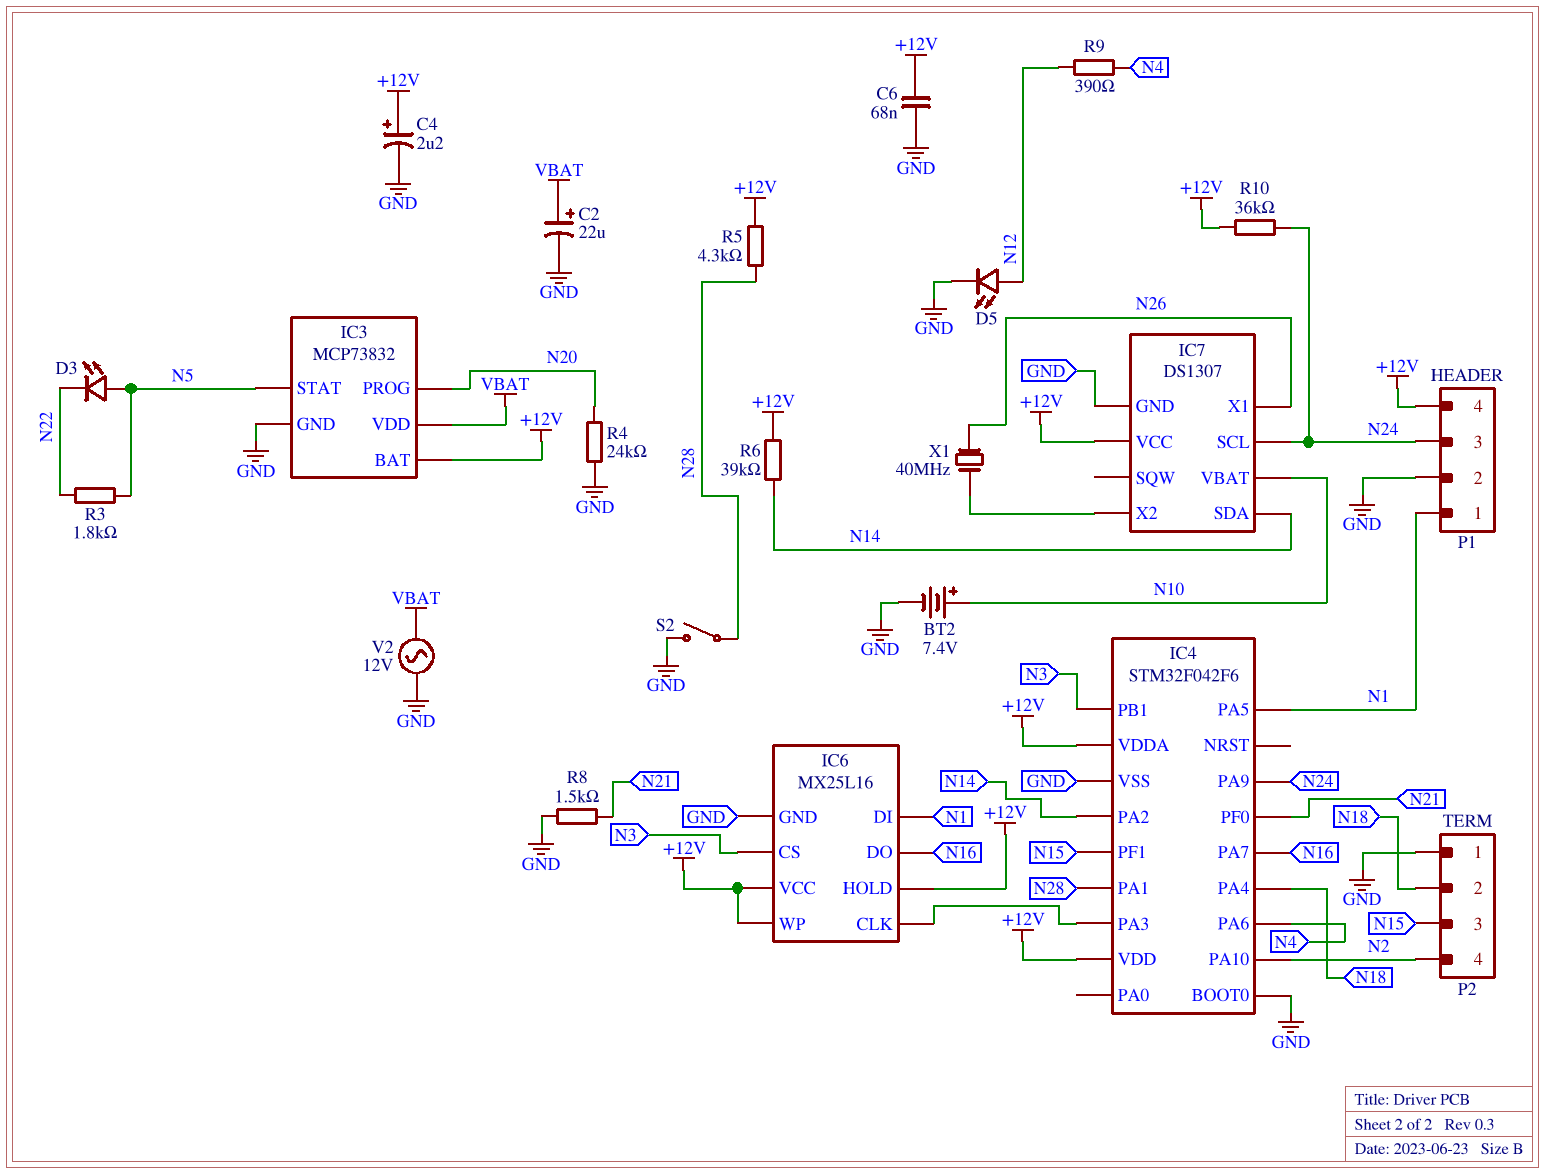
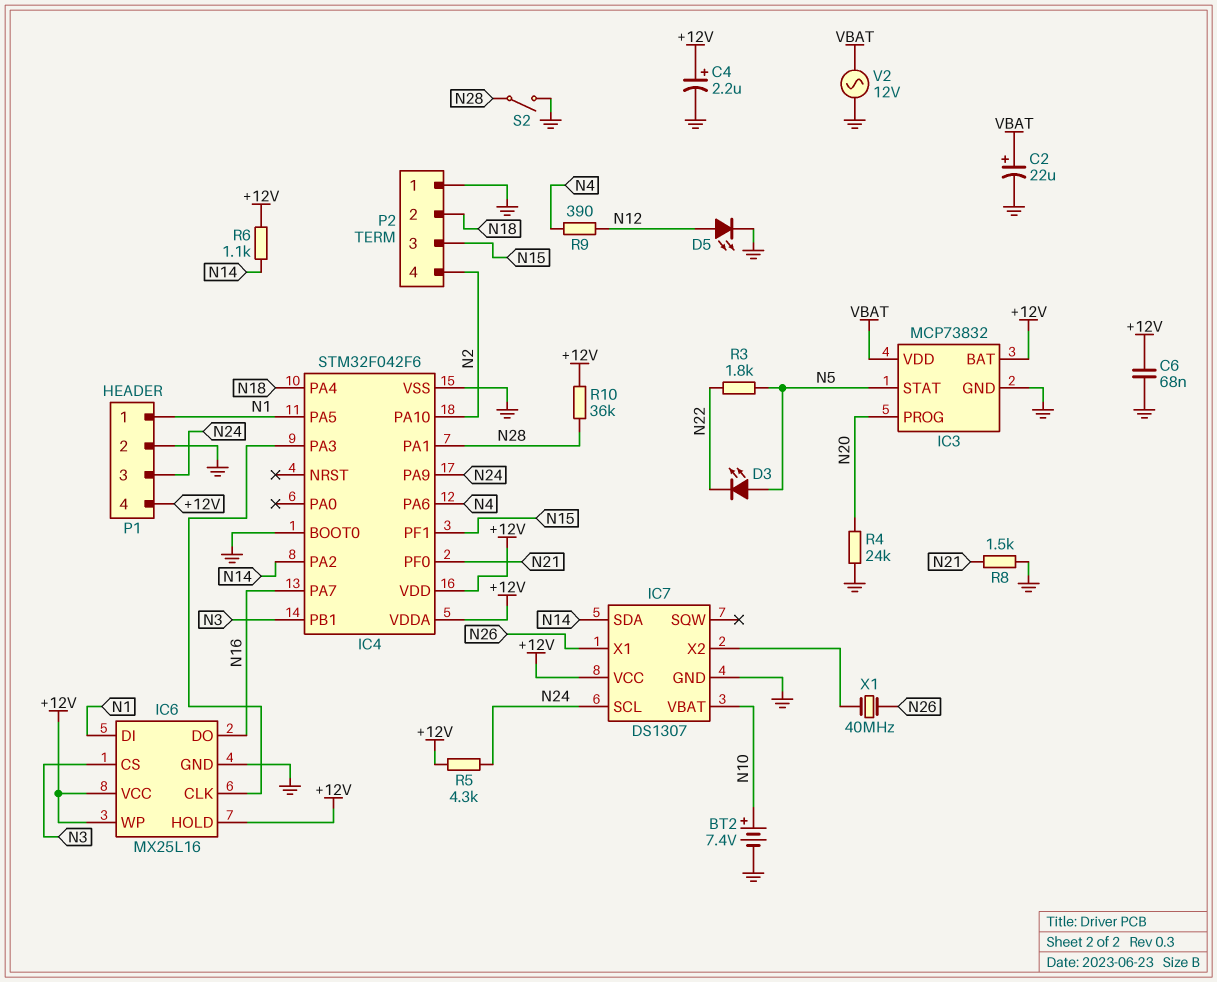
R5: 4.3k (+12V, N28) -> 4.3k (+12V, N24)
R6: 39k (+12V, N14) -> 1.1k (+12V, N14)
R10: 36k (+12V, N24) -> 36k (+12V, N28)

